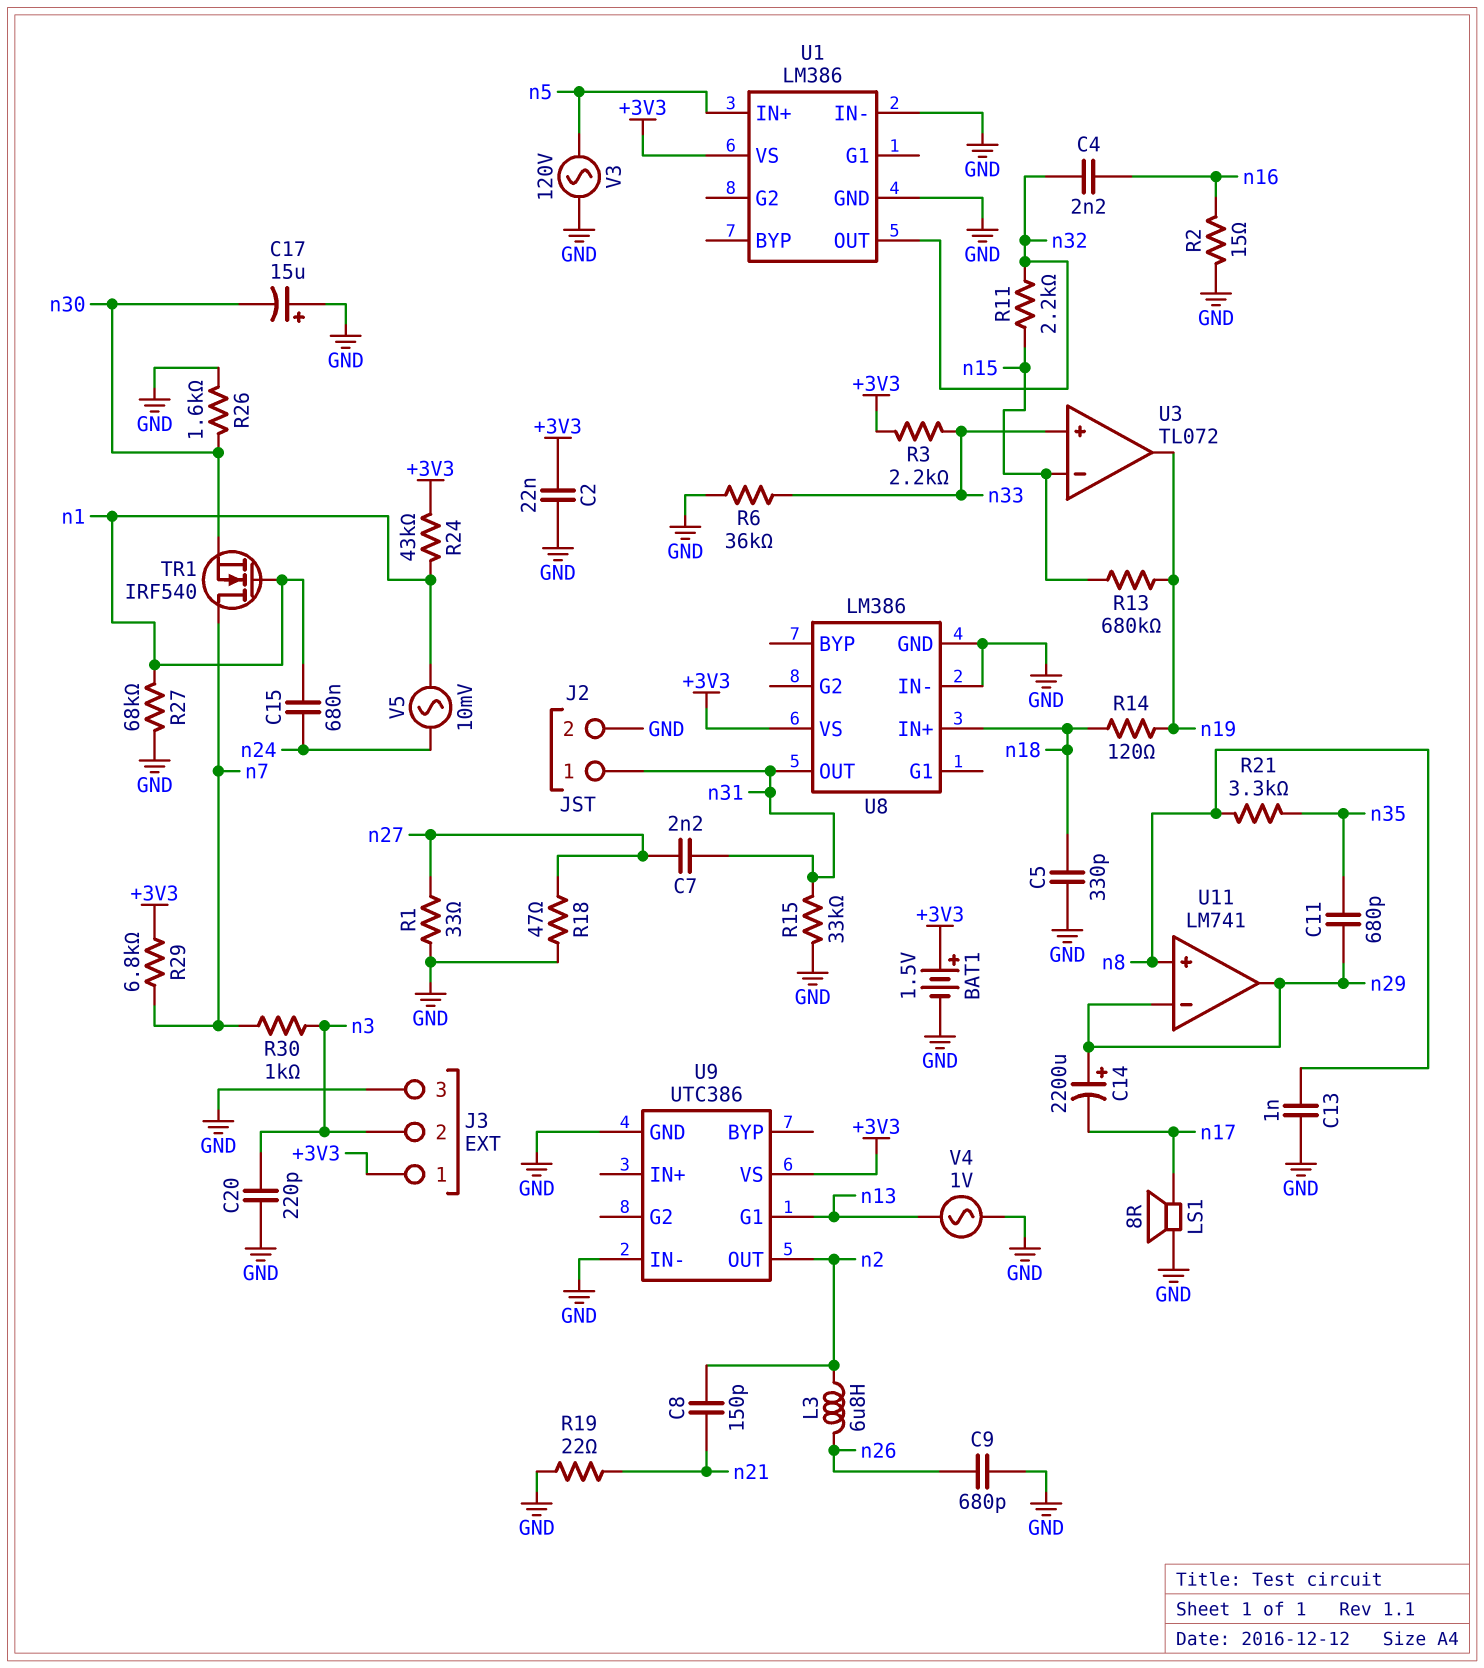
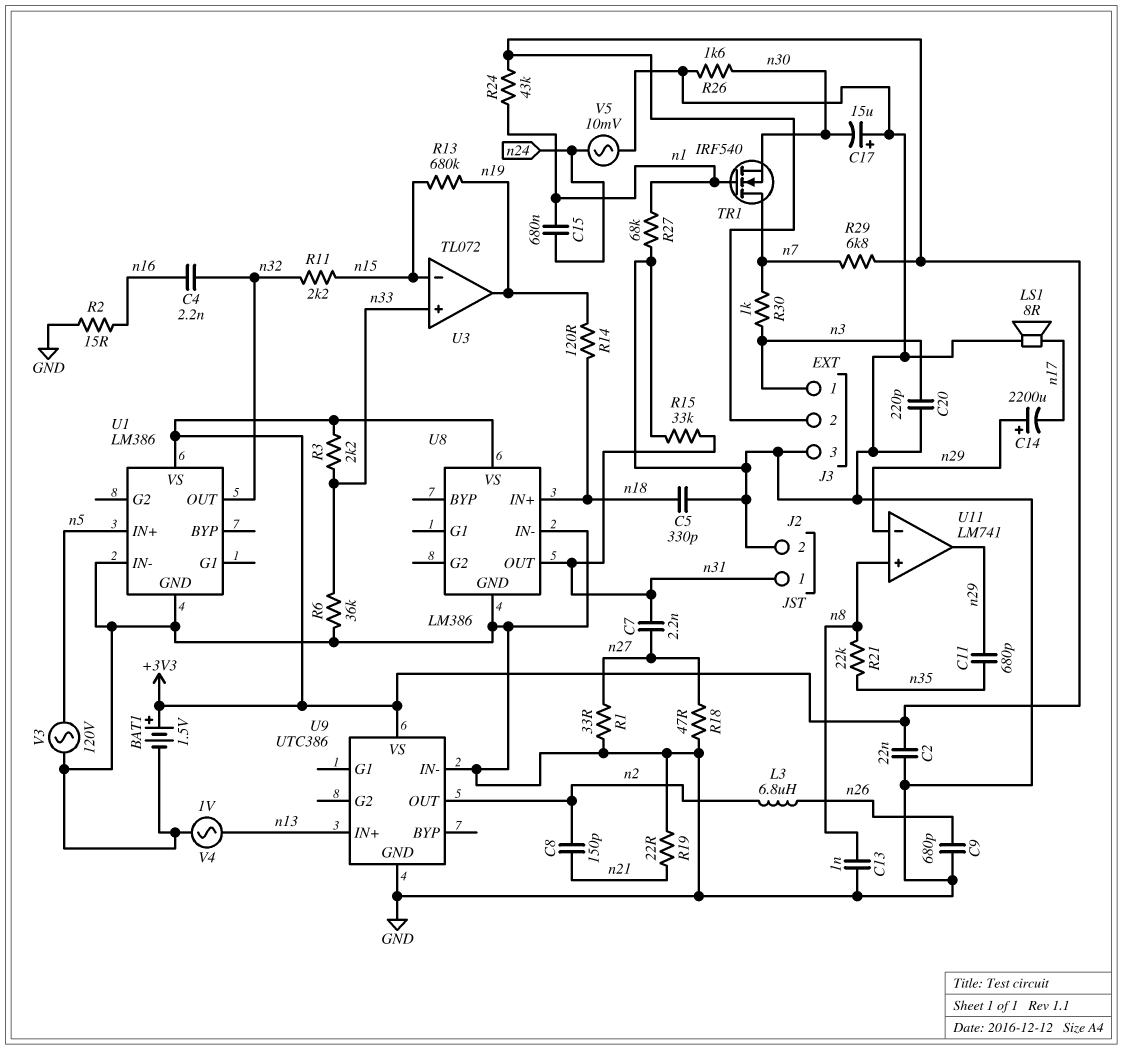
J3 pin 1: +3V3 -> n3
J3 pin 2: n3 -> +3V3
R21: 3.3k (n8, n35) -> 22k (n8, n35)
U9 pin G1: n13 -> none
U9 pin IN+: none -> n13
V5: AC 10mV (n1, n24) -> AC 10mV (GND, n24)

